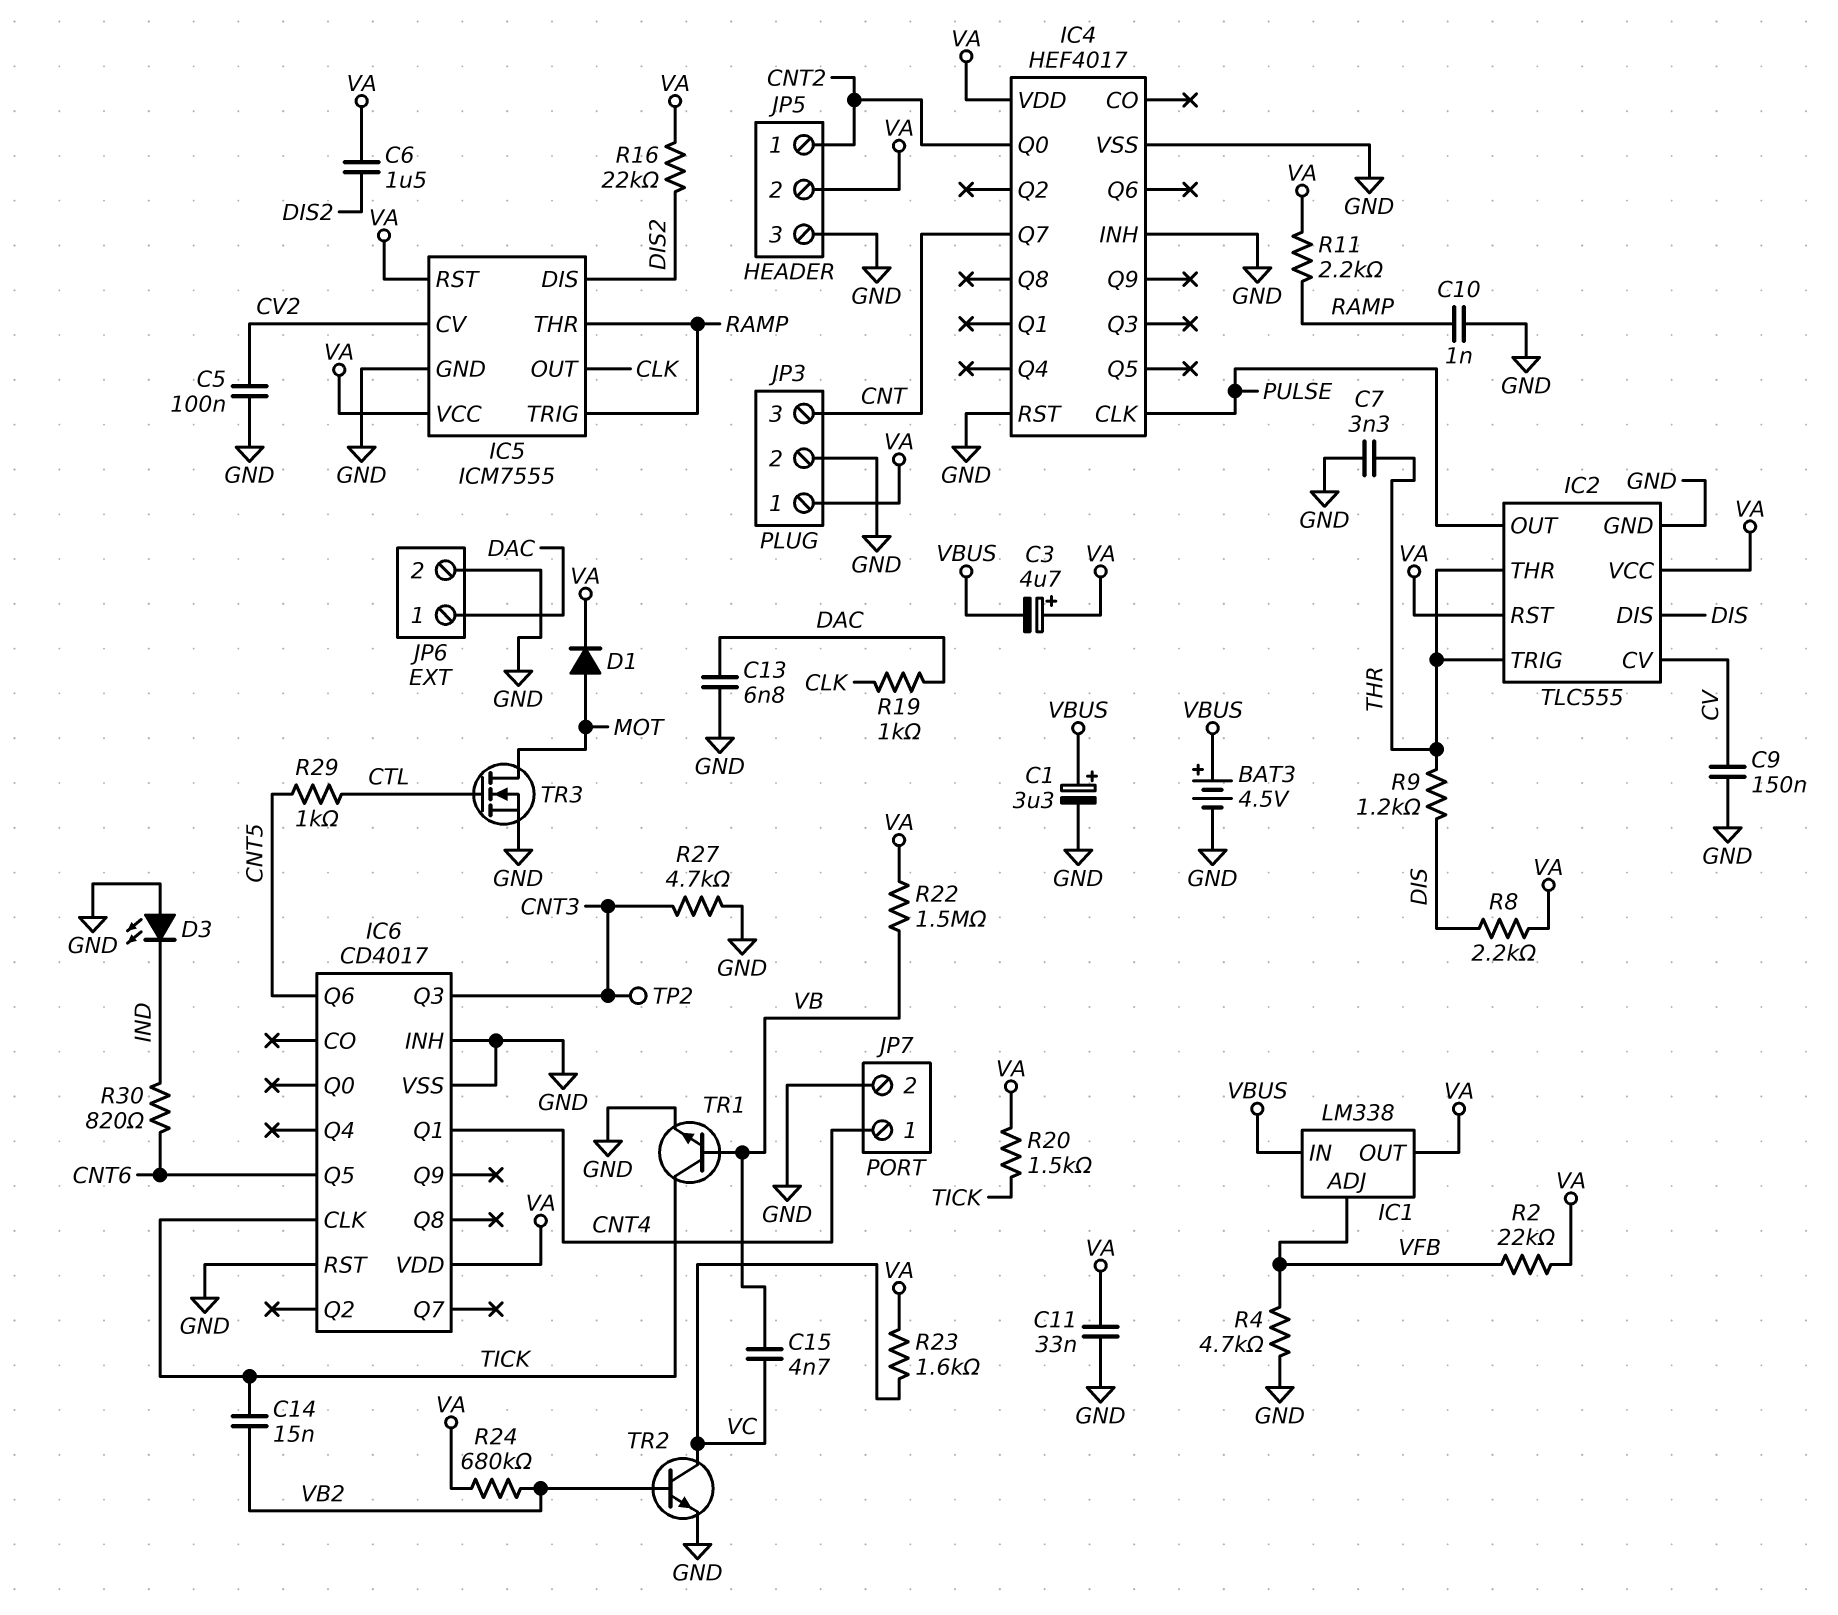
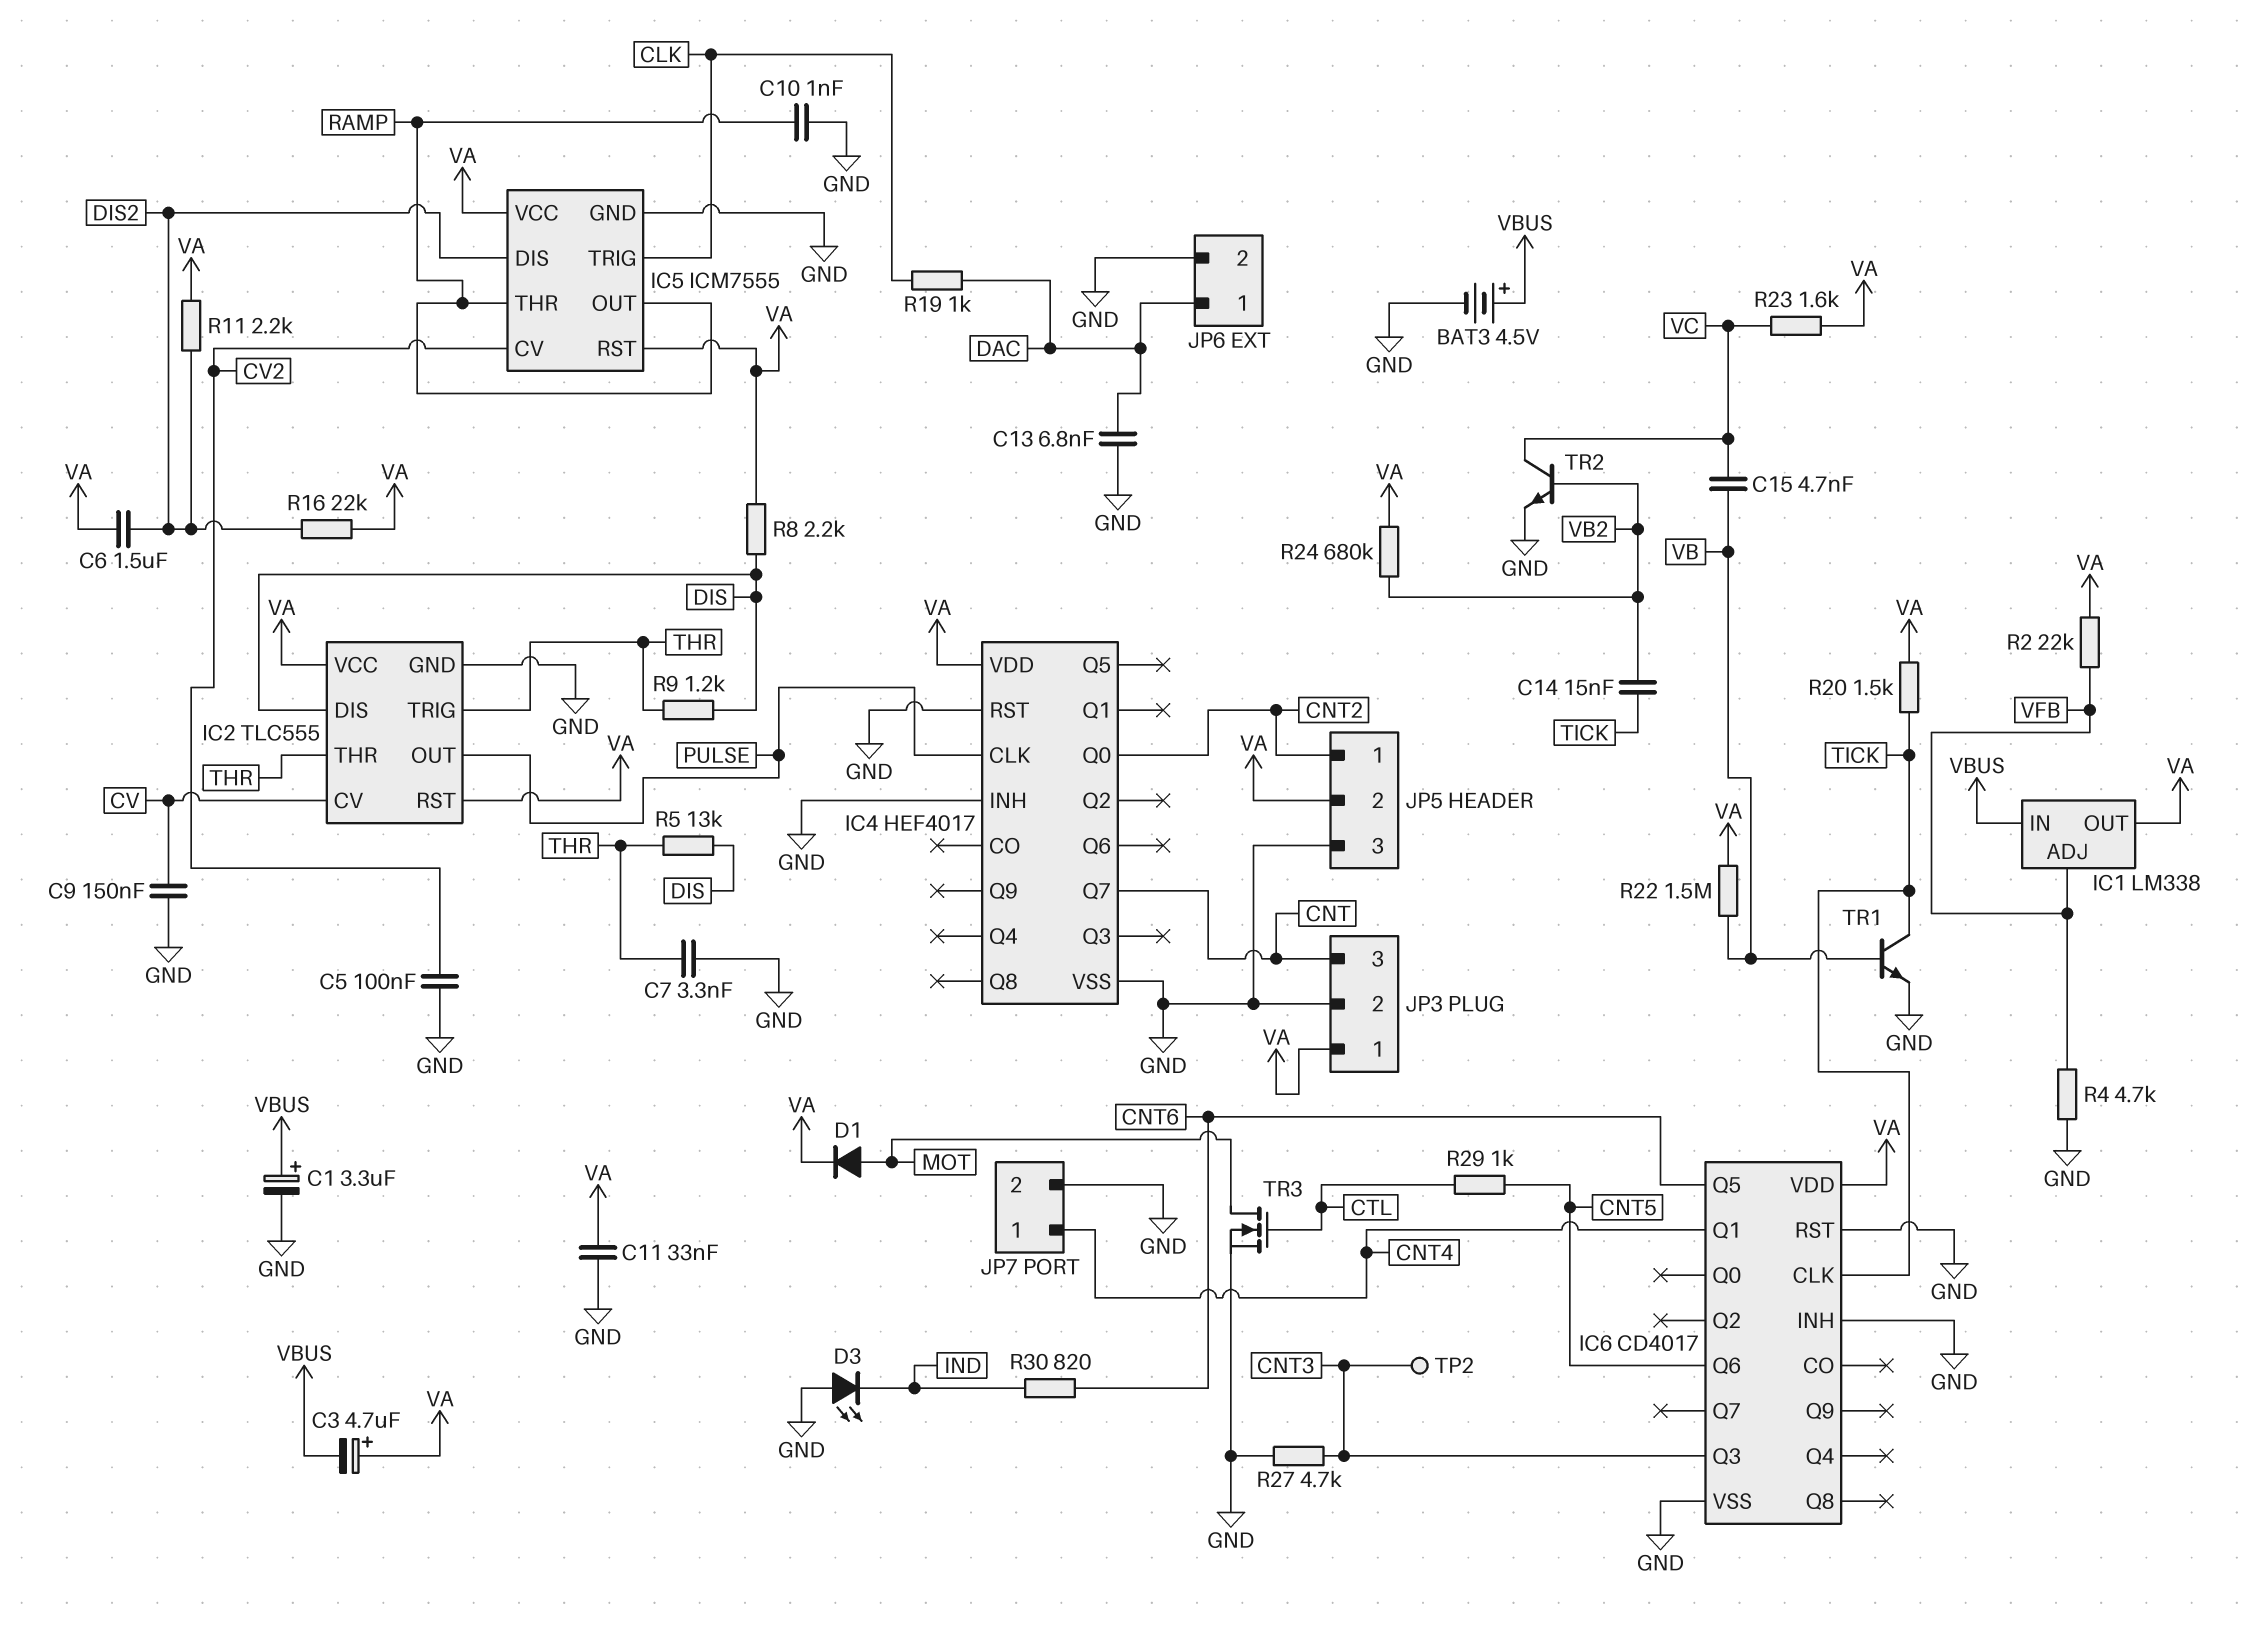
IC5 pin OUT: CLK -> RAMP
IC5 pin TRIG: RAMP -> CLK
R5: none -> 13k (DIS, THR)
R11: 2.2k (RAMP, VA) -> 2.2k (DIS2, VA)

